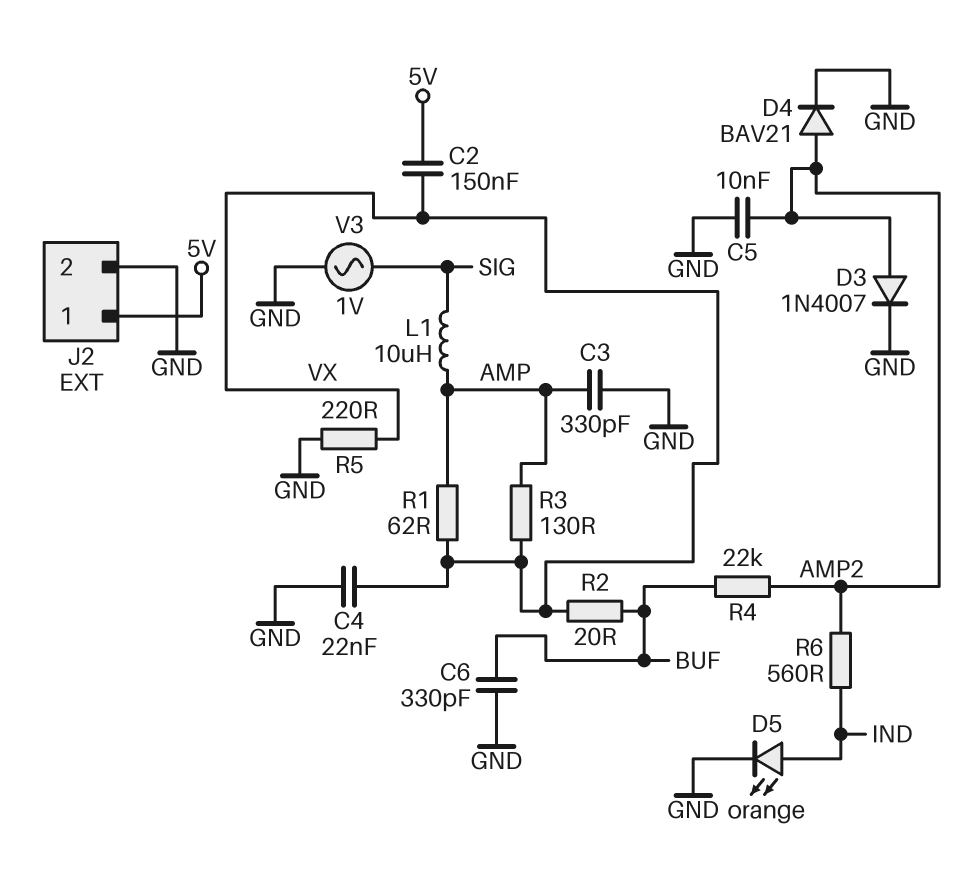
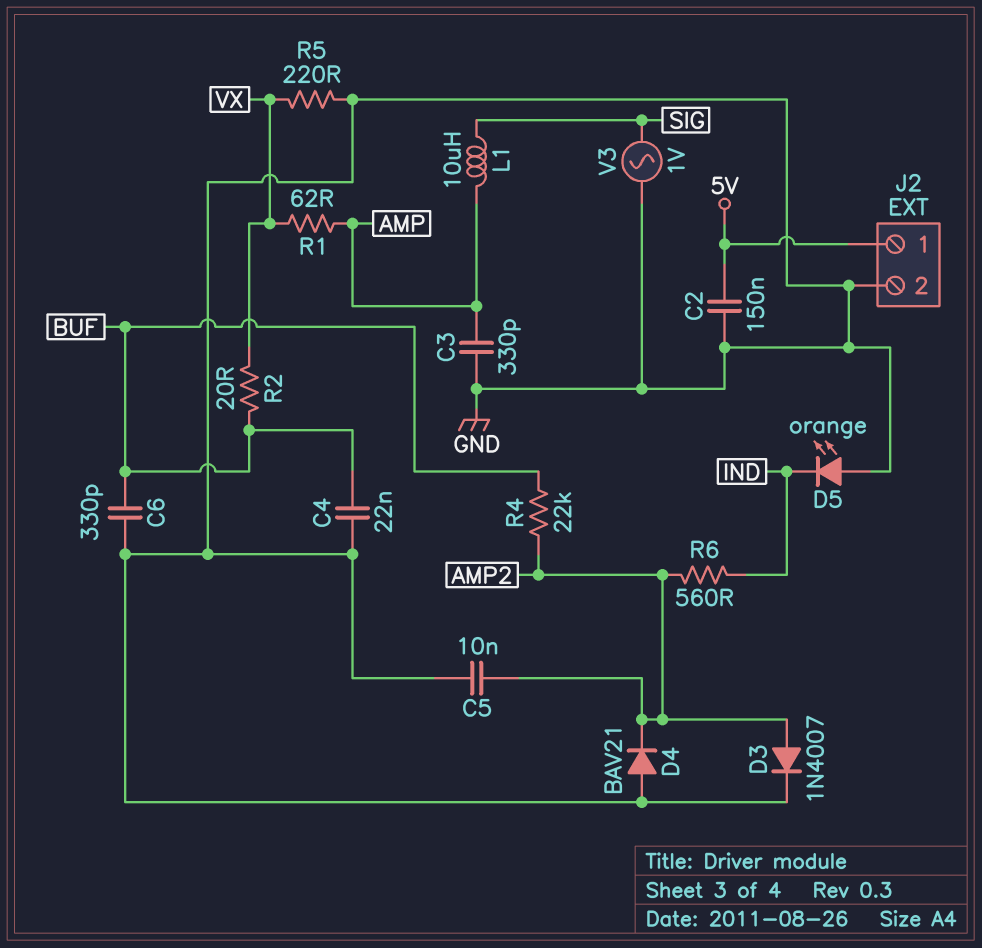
C2: 150nF (5V, VX) -> 150nF (5V, GND)
C4: 22nF (GND, VX) -> 22nF (BUF, GND)
D4: diode BAV21 (A AMP2, K GND) -> diode BAV21 (A GND, K AMP2)
D5: LED orange (A IND, K GND) -> LED orange (A GND, K IND)
R3: 130 (AMP, VX) -> none

